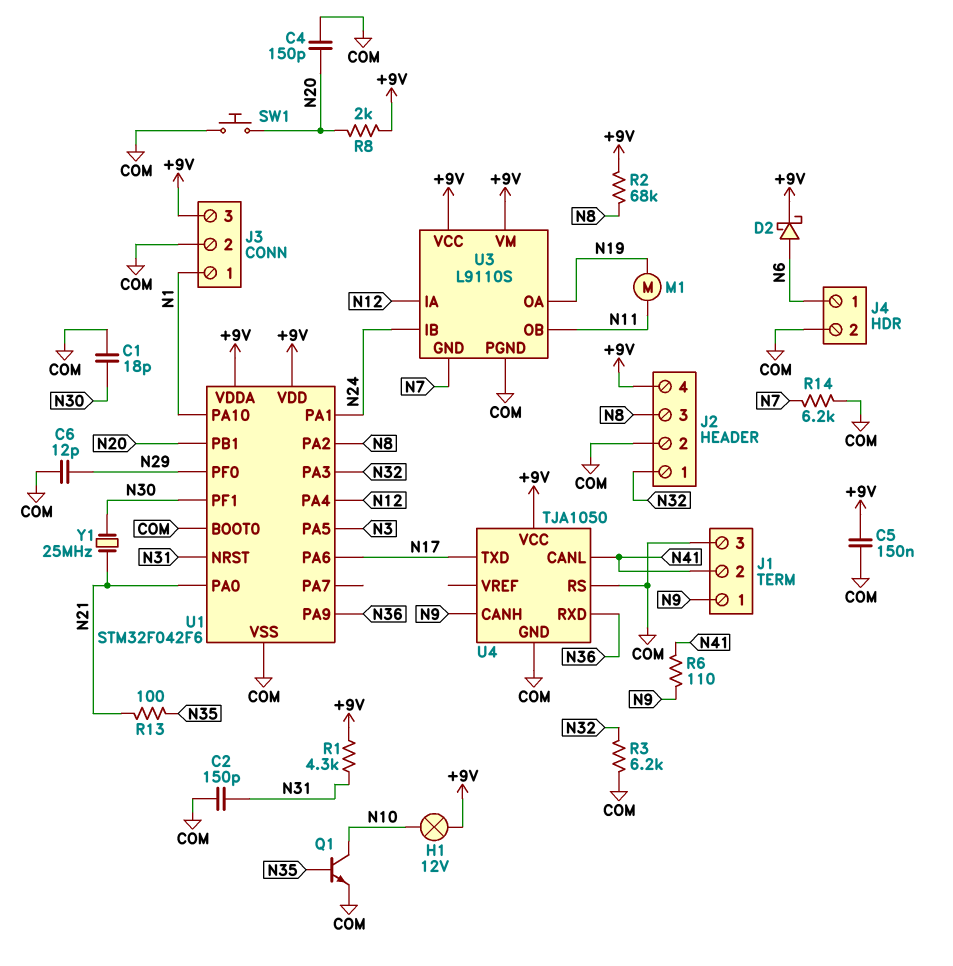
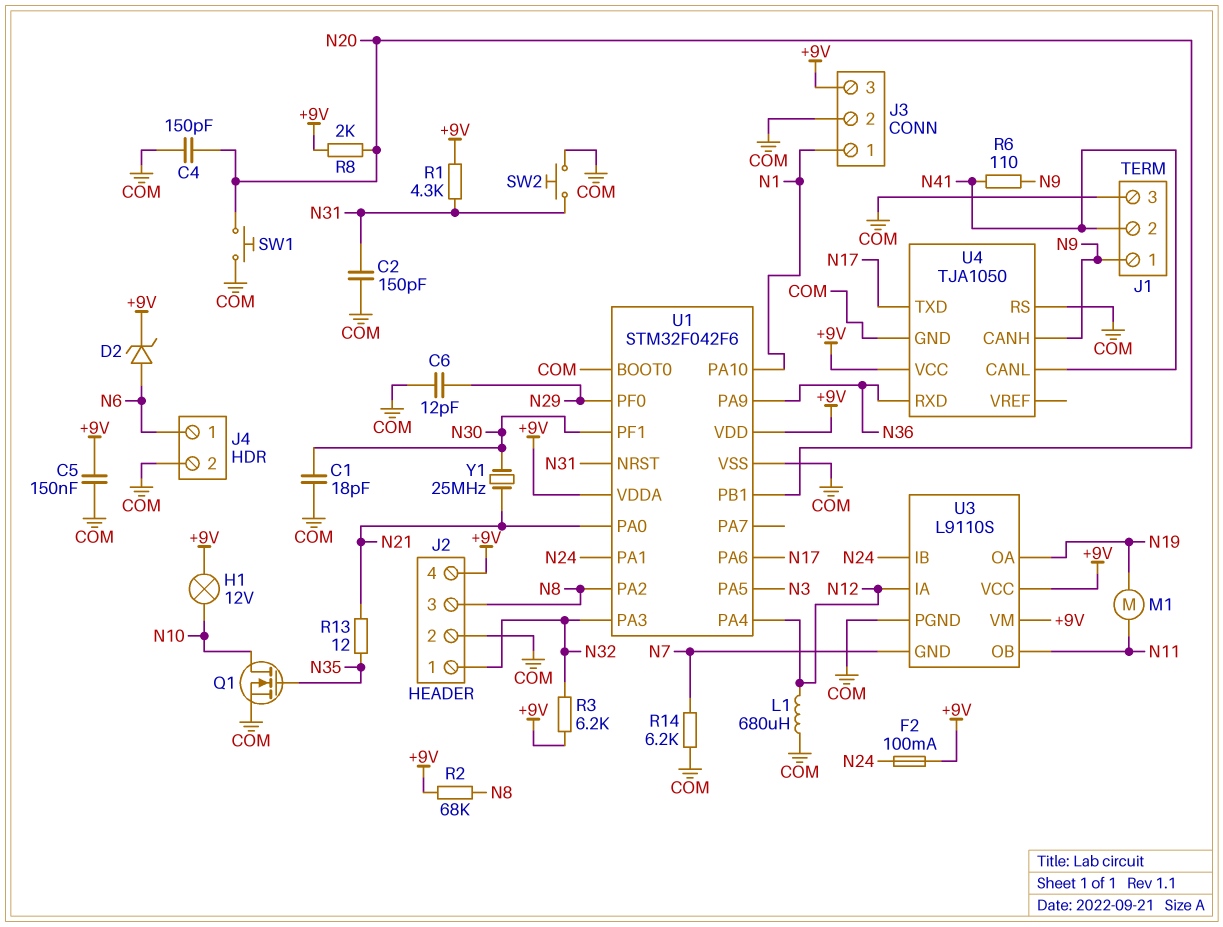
D2: schottky (A N6, K +9V) -> zener (A N6, K +9V)
F2: none -> 100mA (+9V, N24)
L1: none -> 680uH (COM, N12)
Q1: NPN (B N35, C N10, E COM) -> NMOS (G N35, D N10, S COM)
R3: 6.2k (COM, N32) -> 6.2k (+9V, N32)
R13: 100 (N21, N35) -> 12 (N21, N35)
SW2: none -> button (COM, N31)

